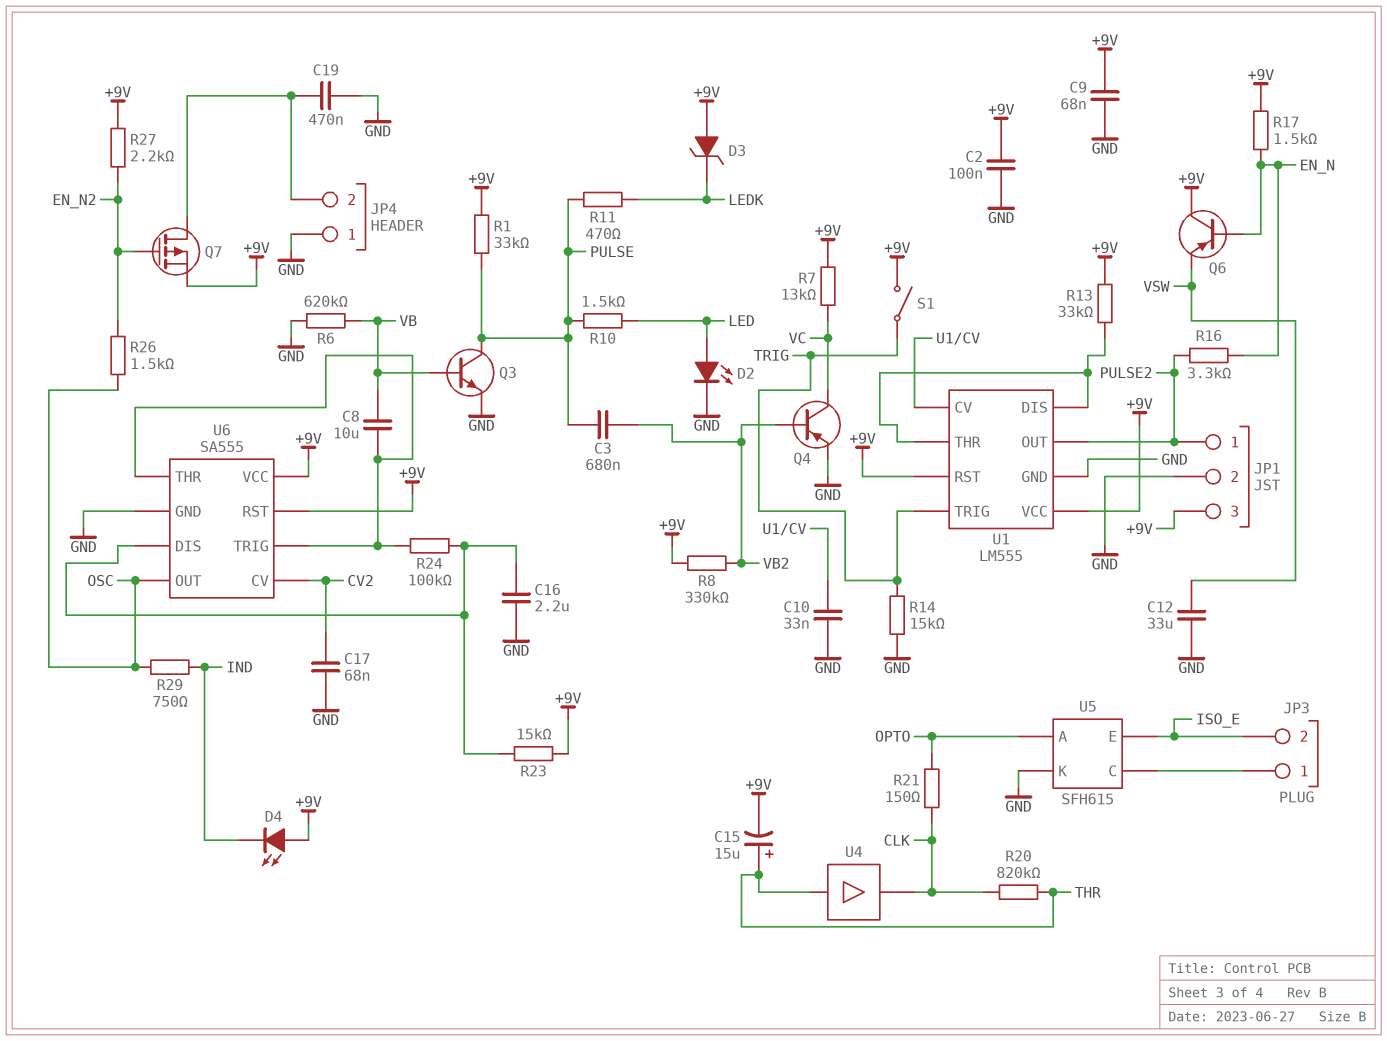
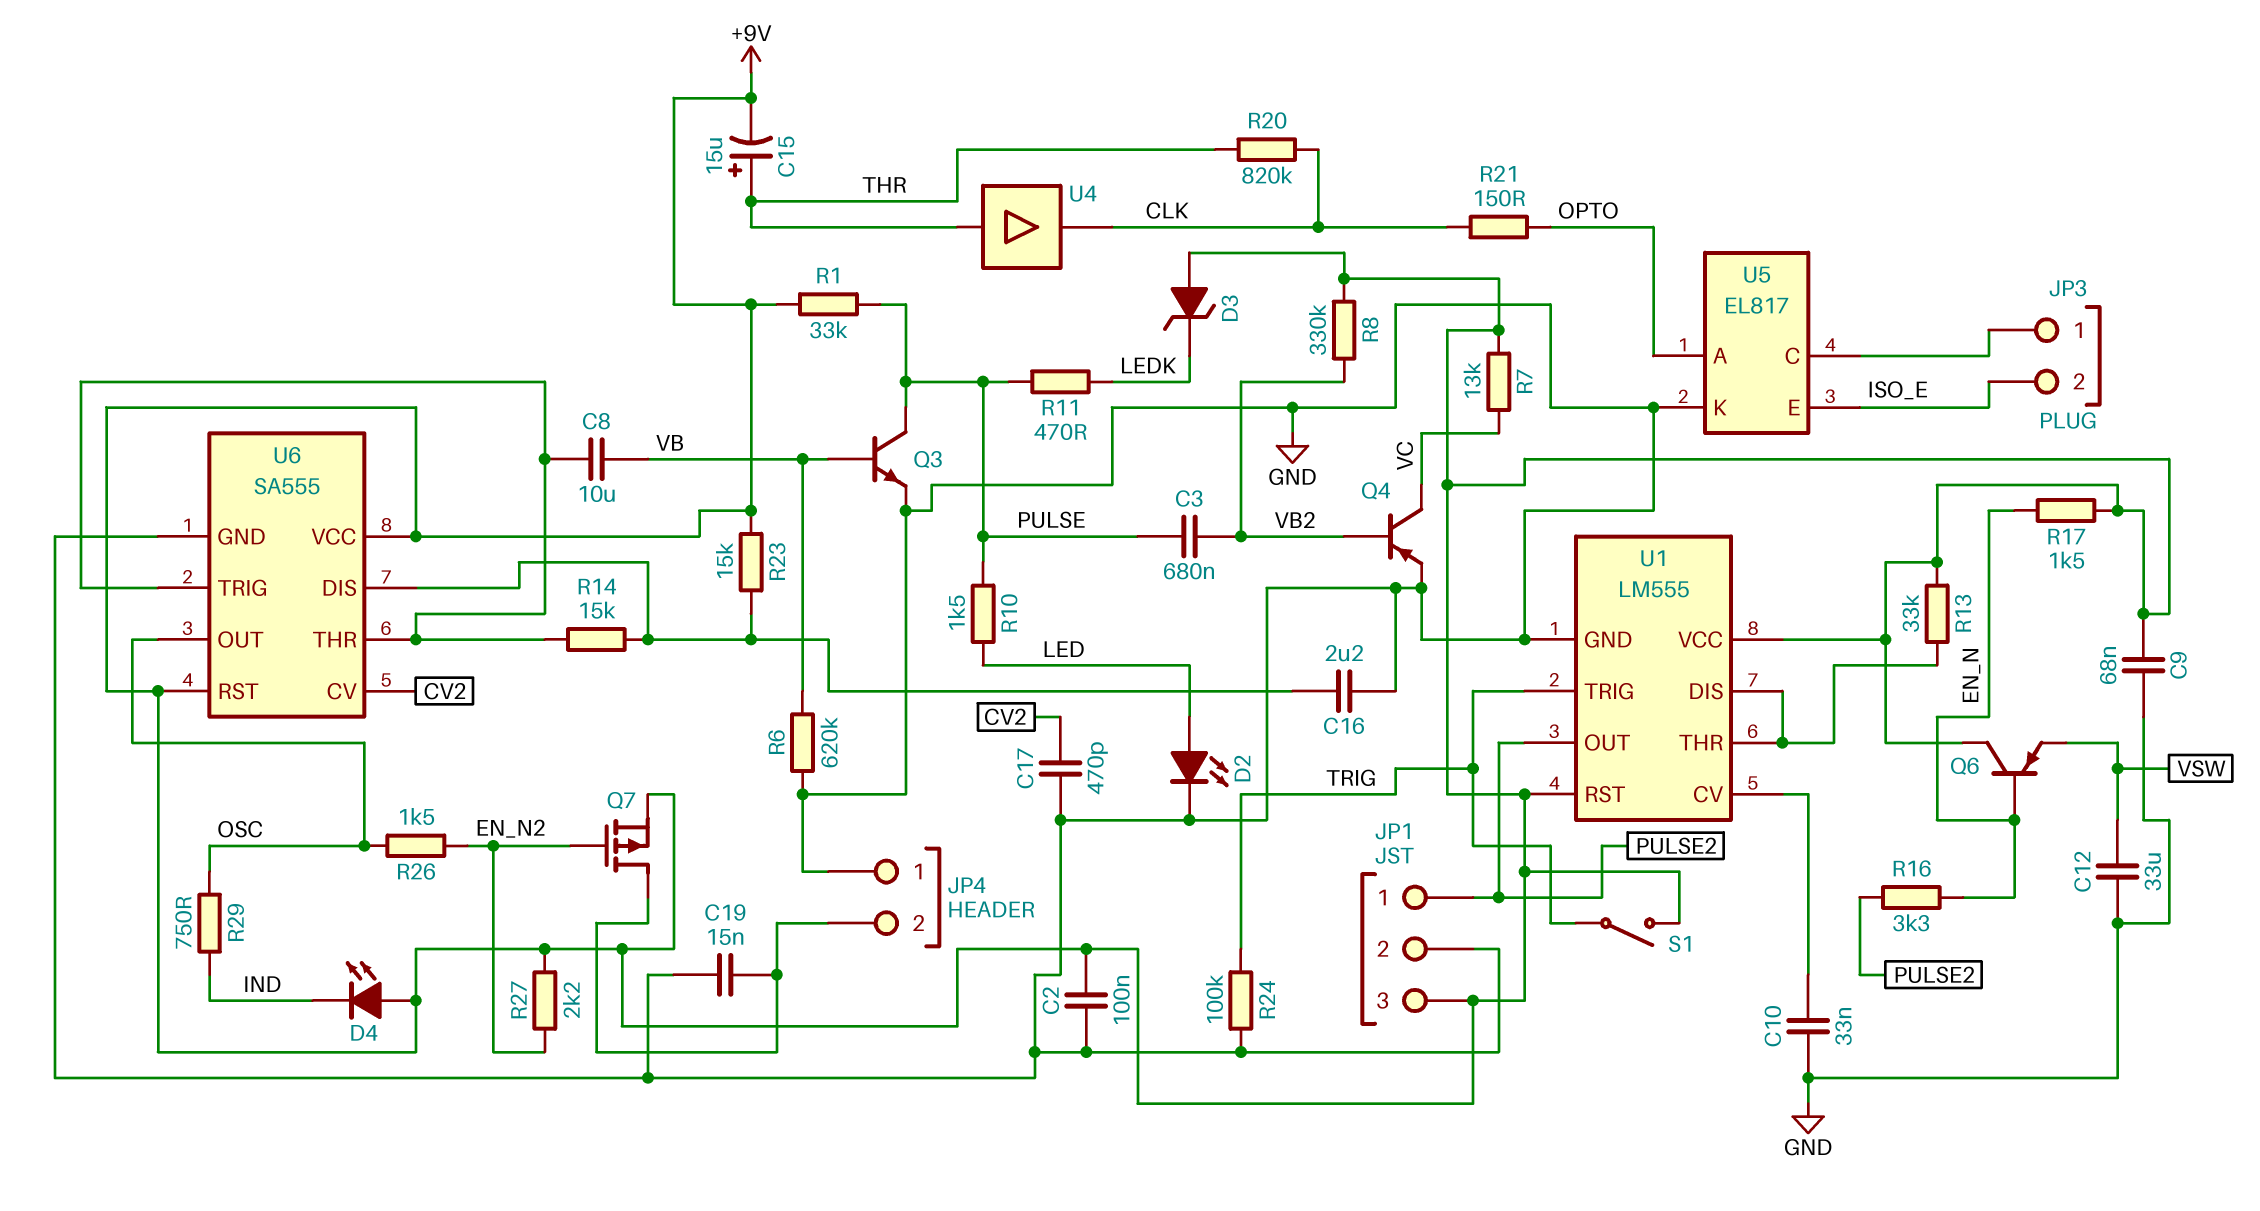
C17: 68nF (CV2, GND) -> 470pF (CV2, GND)
C19: 470nF (GND, JP4/2) -> 15nF (GND, JP4/2)
R14: 15k (GND, TRIG) -> 15k (U6/DIS, U6/THR)
R24: 100k (U6/DIS, U6/THR) -> 100k (GND, TRIG)
U5: SFH615 -> EL817

